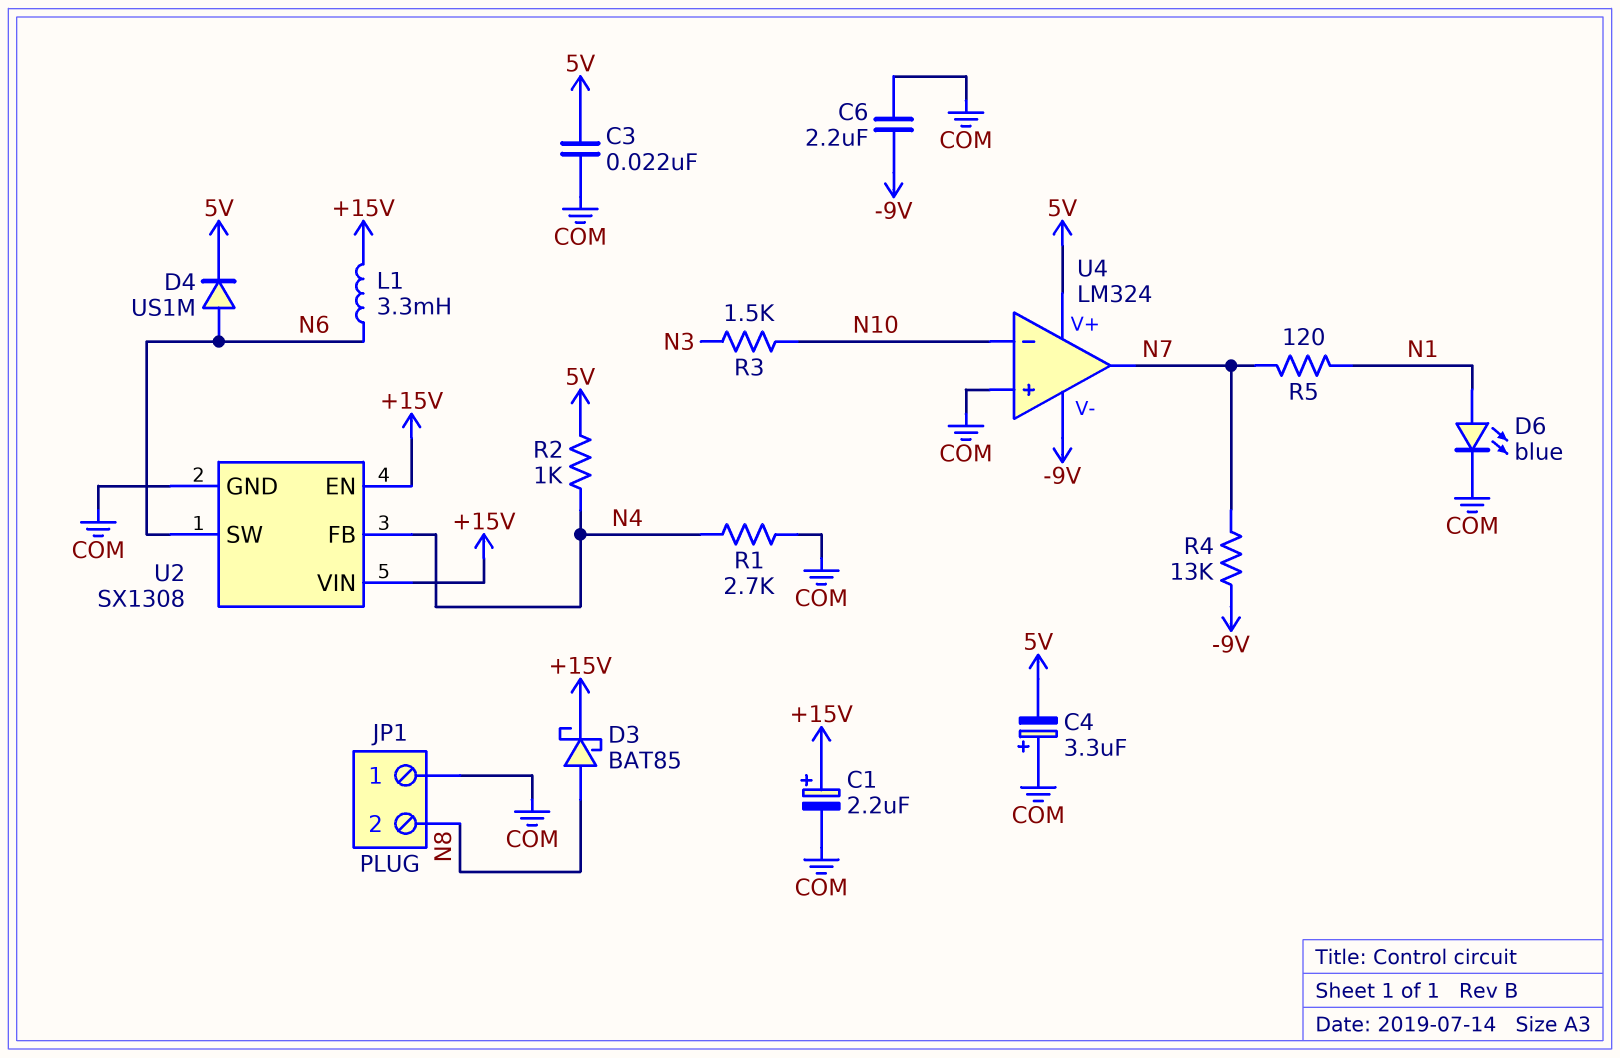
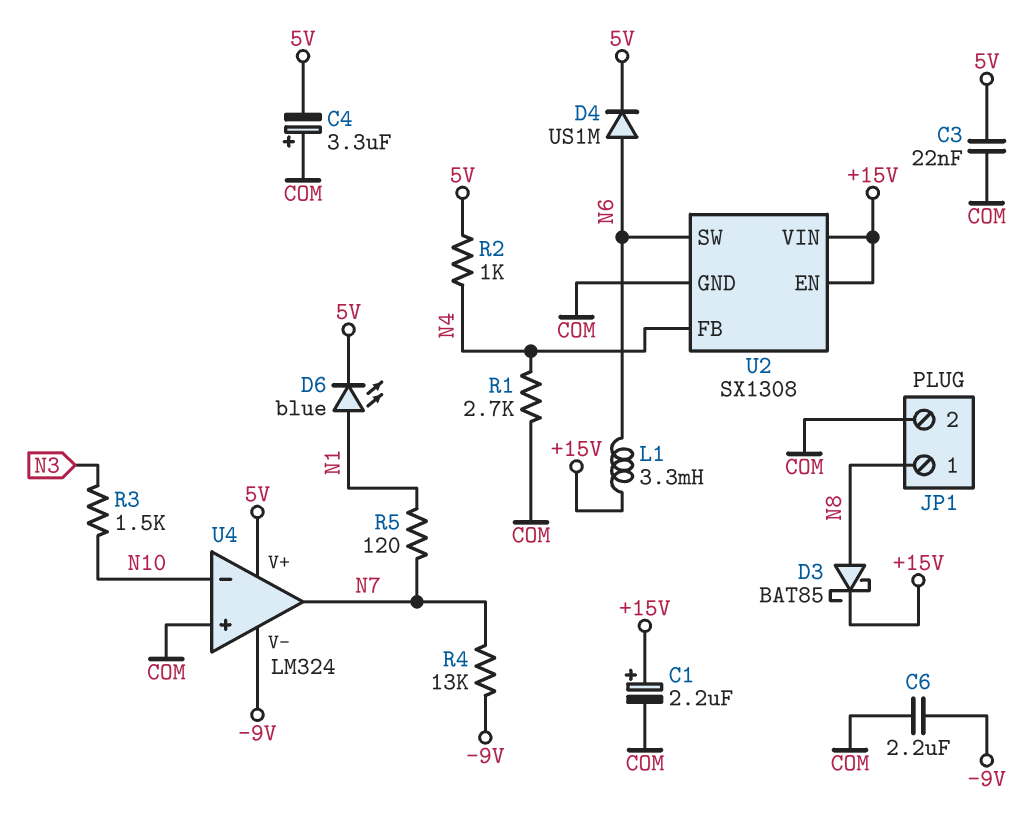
D6: LED blue (A N1, K COM) -> LED blue (A N1, K 5V)
JP1 pin 1: COM -> N8
JP1 pin 2: N8 -> COM

